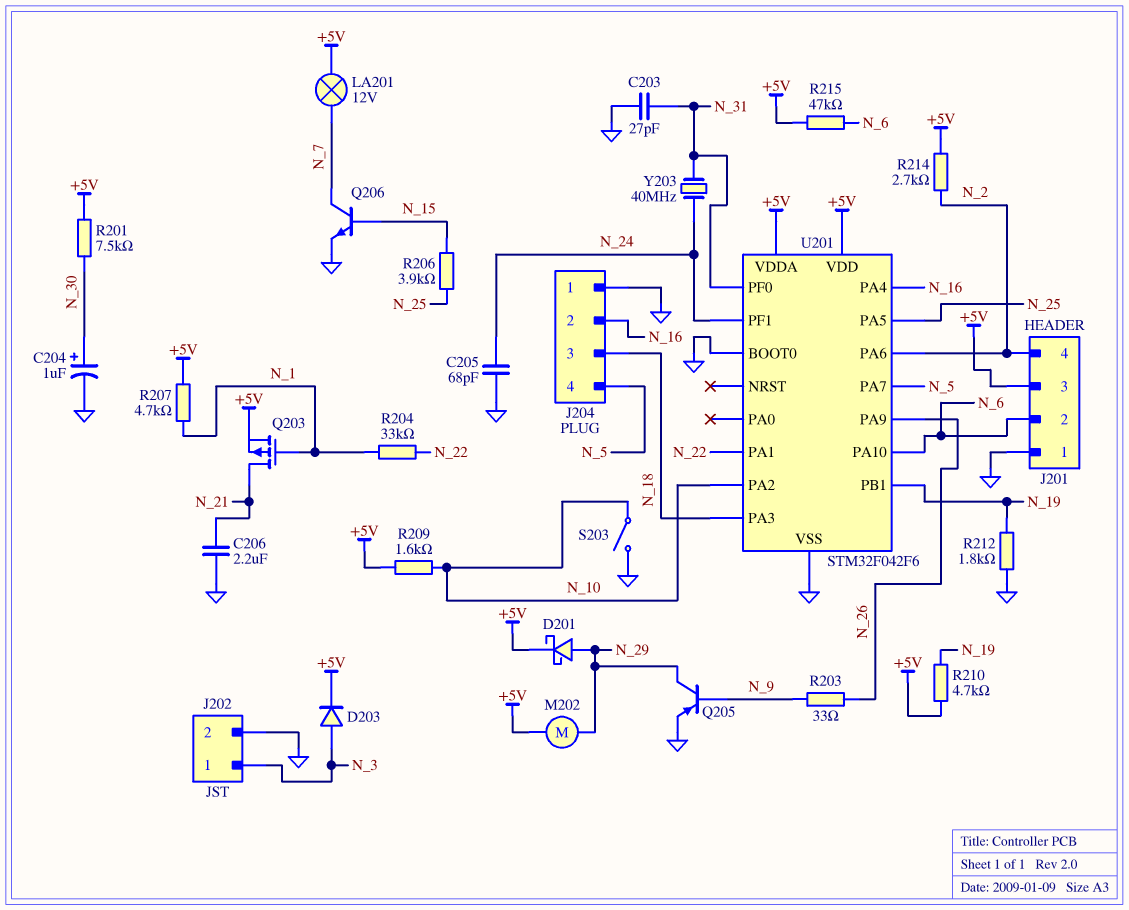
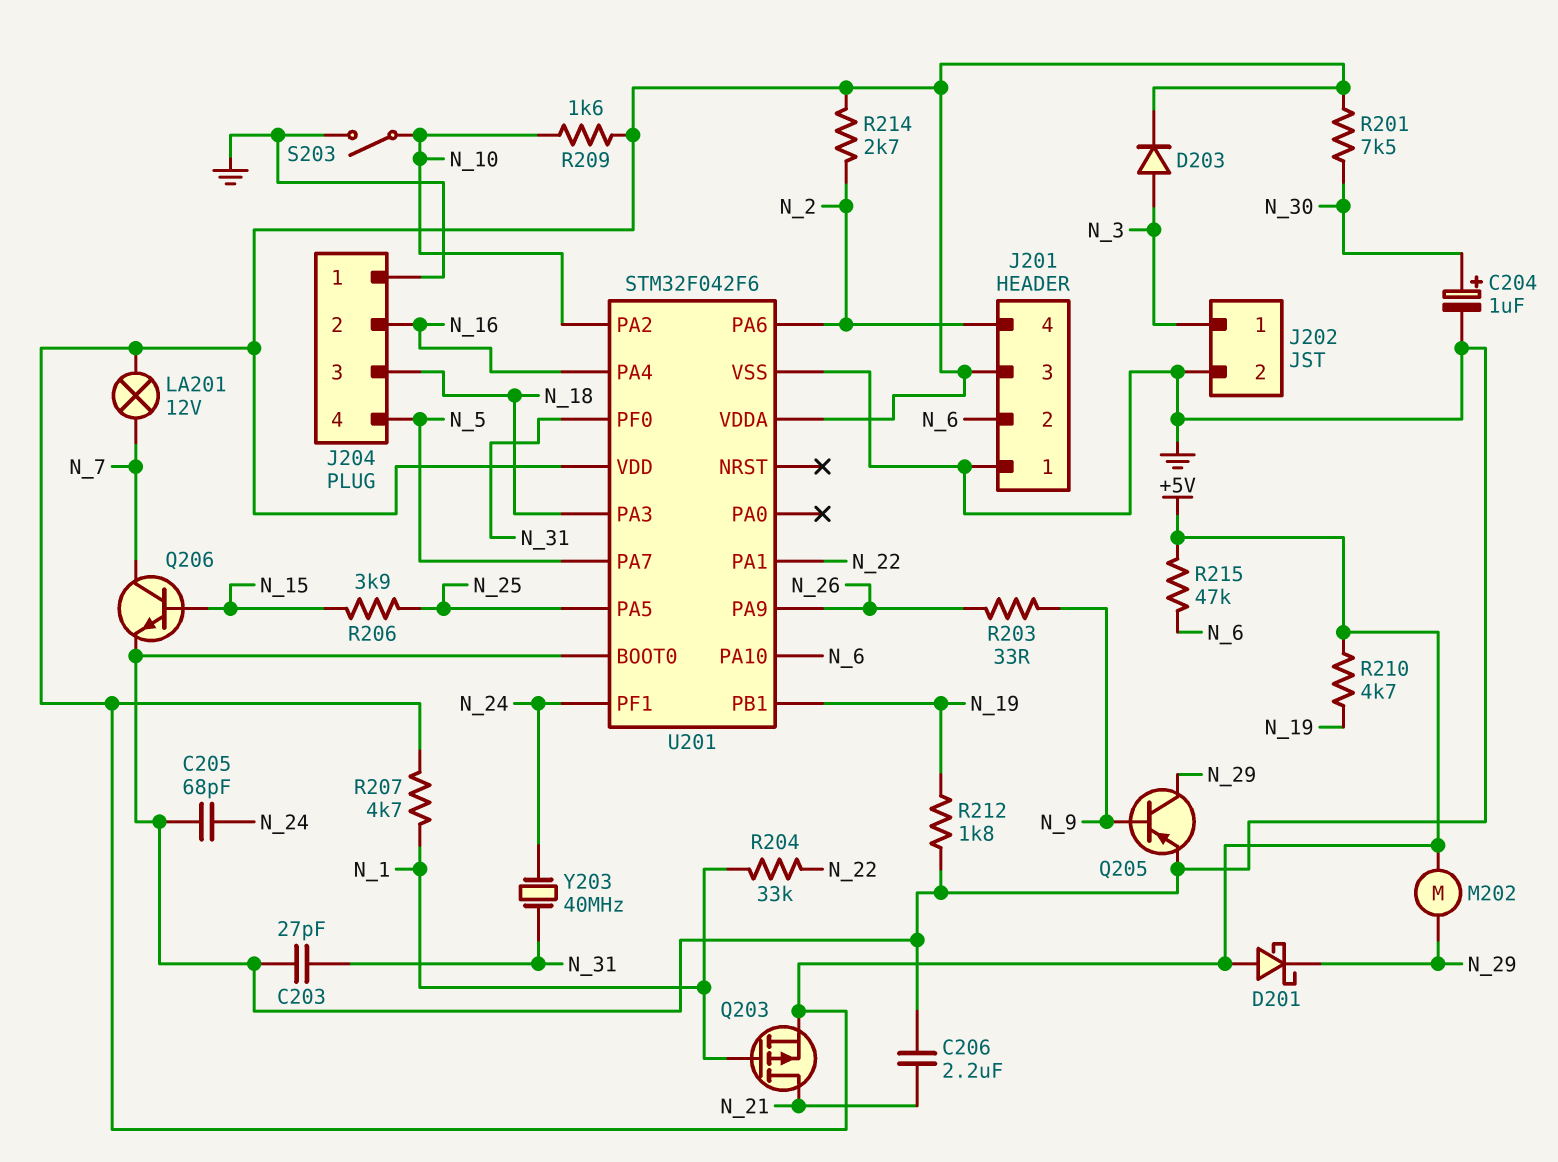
D201: schottky (A N_29, K +5V) -> schottky (A +5V, K N_29)

